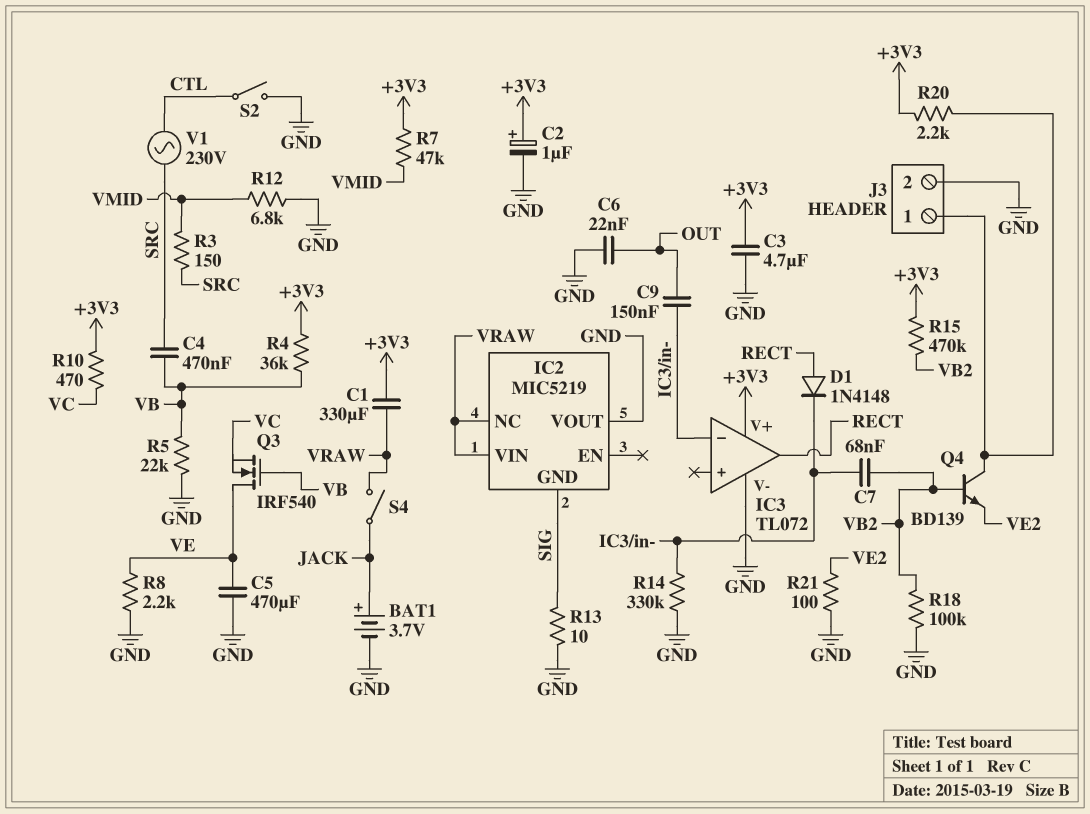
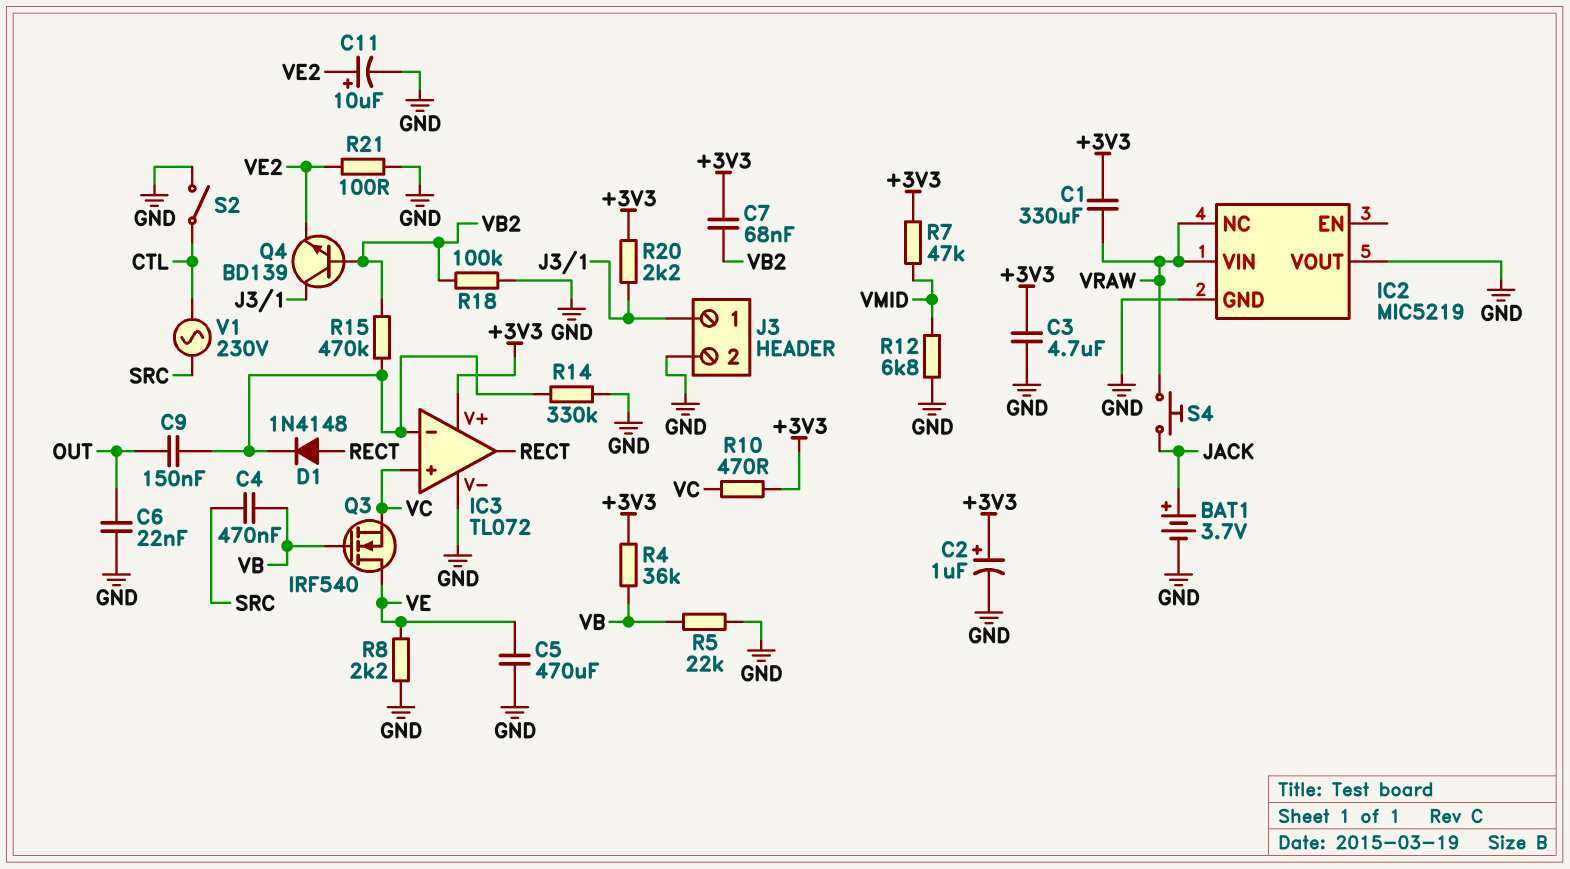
C7: 68nF (IC3/in-, VB2) -> 68nF (+3V3, VB2)
C11: none -> 10uF (plus VE2, minus GND)
IC2 pin GND: SIG -> GND
IC3 pin in+: none -> VC
R3: 150 (SRC, VMID) -> none
R13: 10 (GND, SIG) -> none
R15: 470k (+3V3, VB2) -> 470k (IC3/in-, VB2)
S4: switch (JACK, VRAW) -> button (JACK, VRAW)

